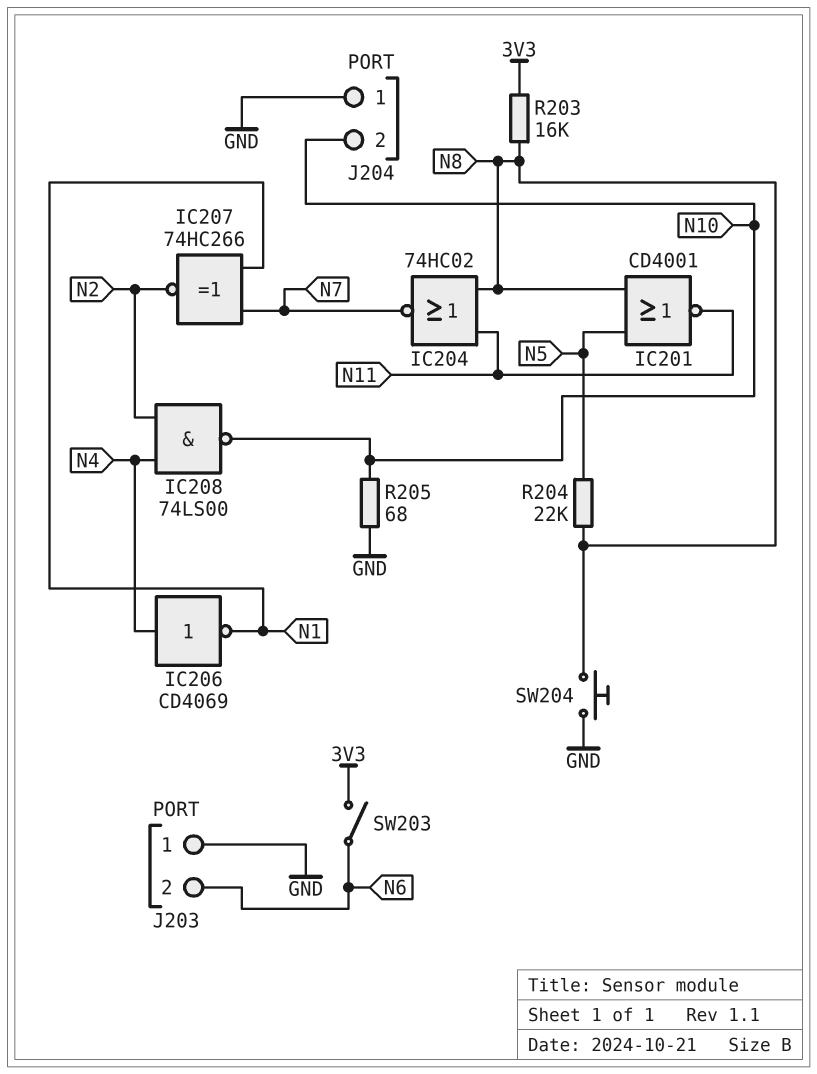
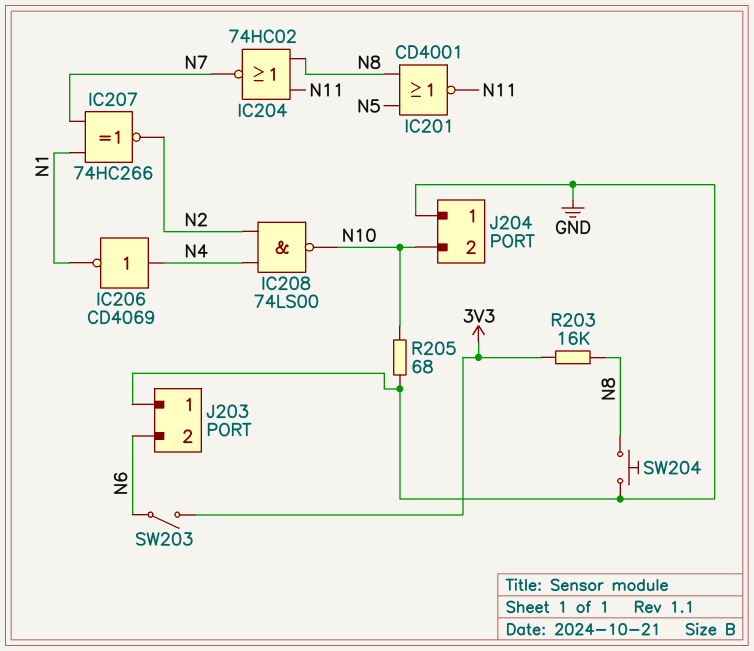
R204: 22k (N5, N8) -> none

